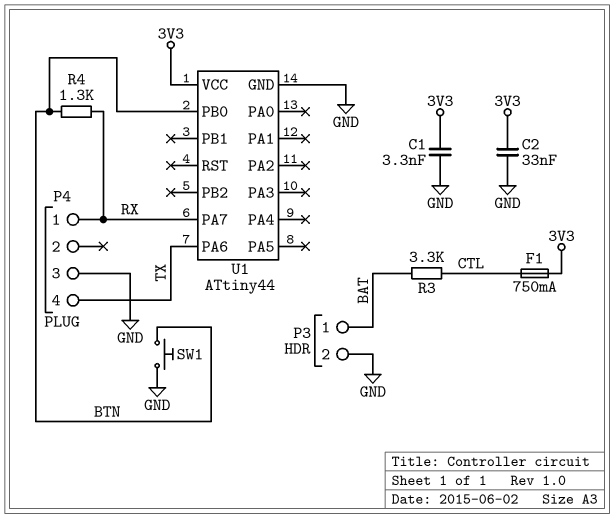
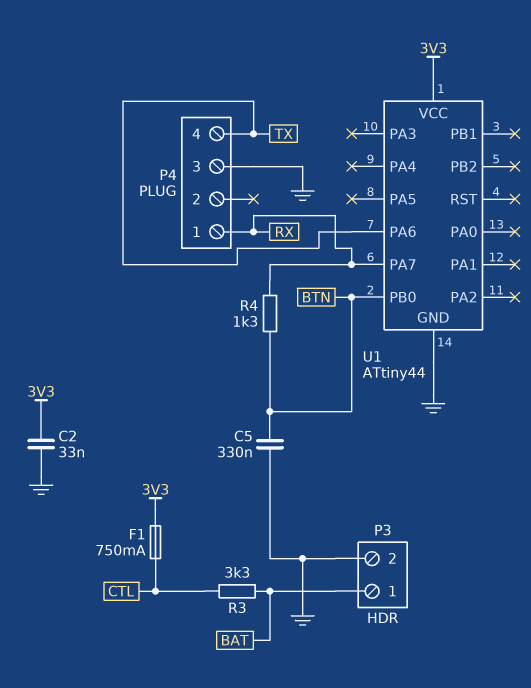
C1: 3.3nF (3V3, GND) -> none
C5: none -> 330nF (BTN, GND)
SW1: button (BTN, GND) -> none

